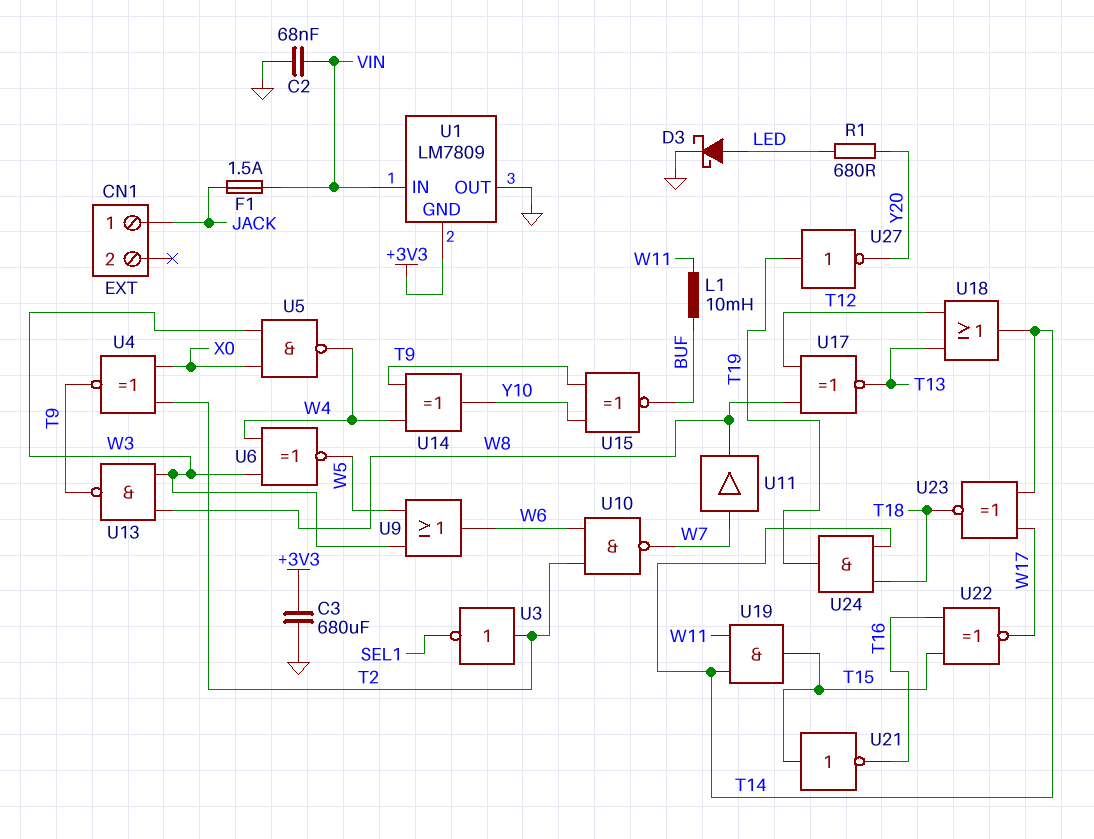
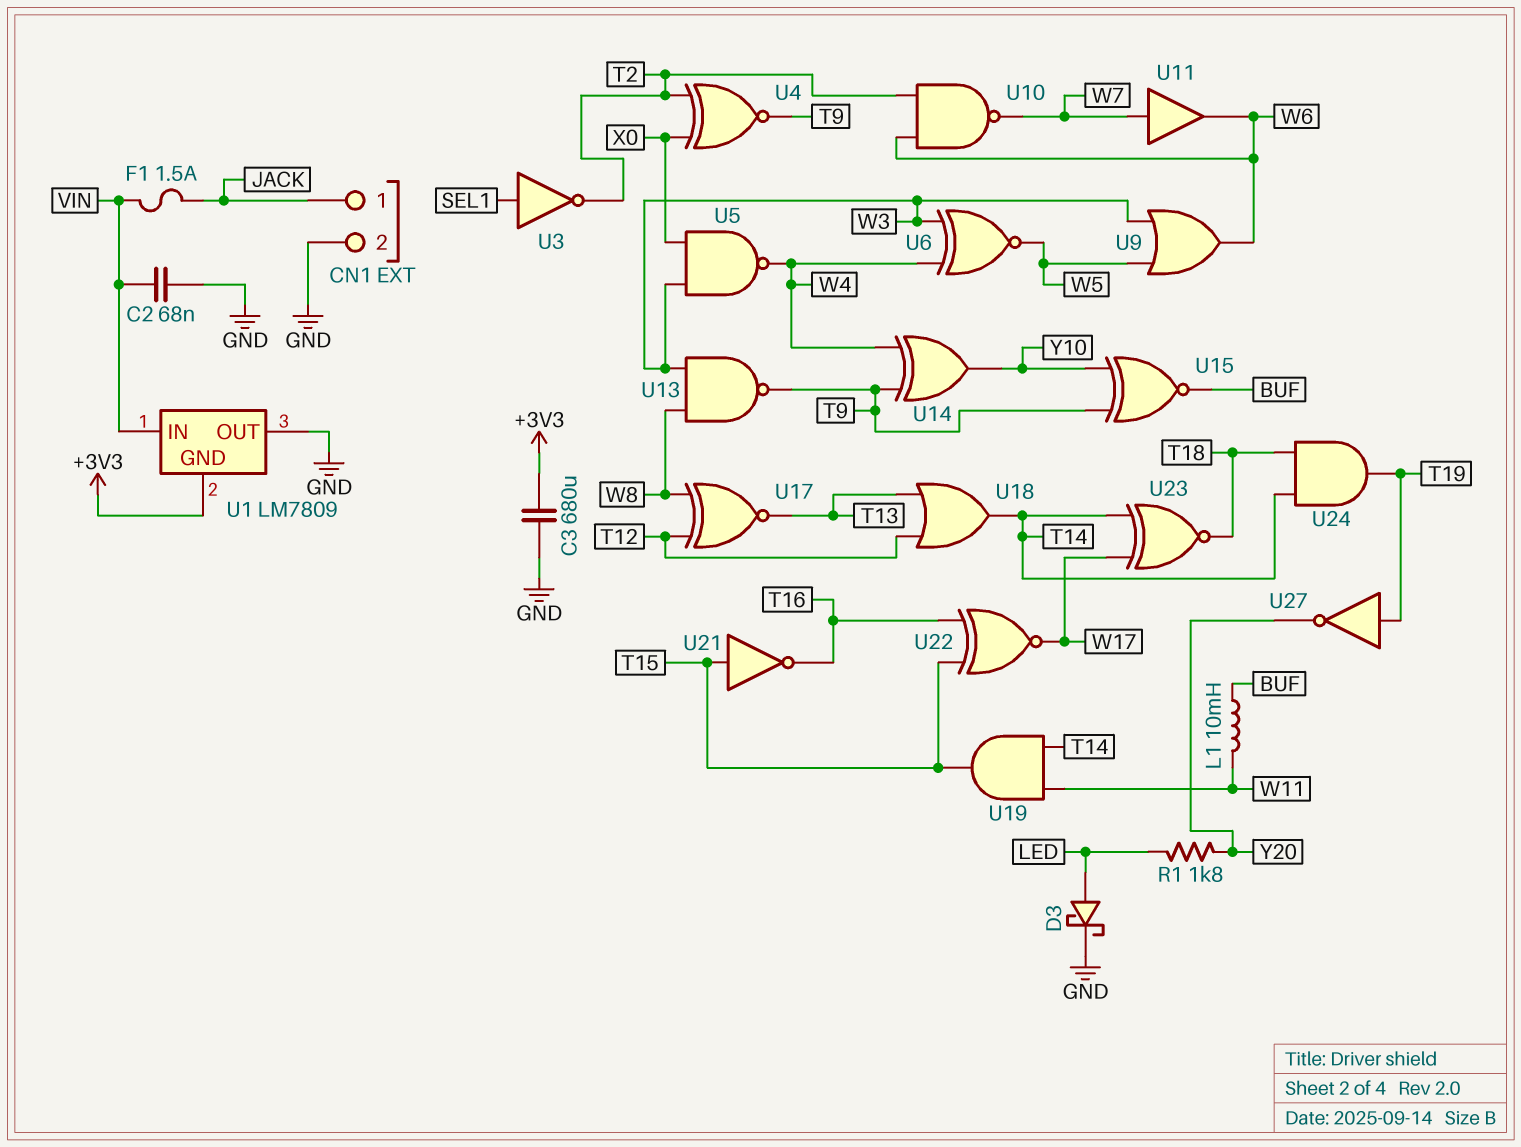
CN1 pin 2: none -> GND
R1: 680 (LED, Y20) -> 1.8k (LED, Y20)
U3: NOT (in T2, out SEL1) -> NOT (in SEL1, out T2)
U11: buffer (in W7, out W8) -> buffer (in W7, out W6)

